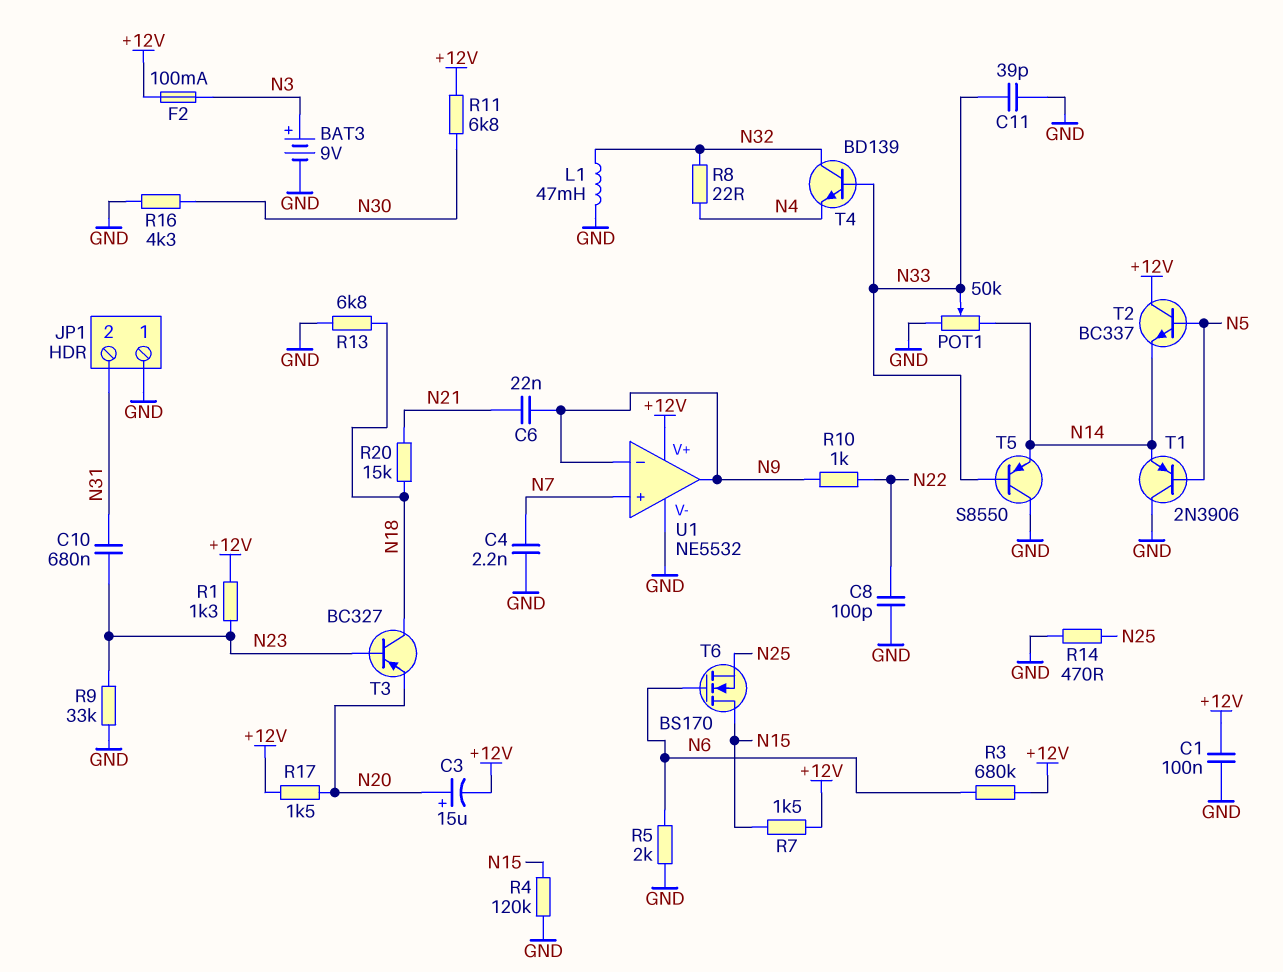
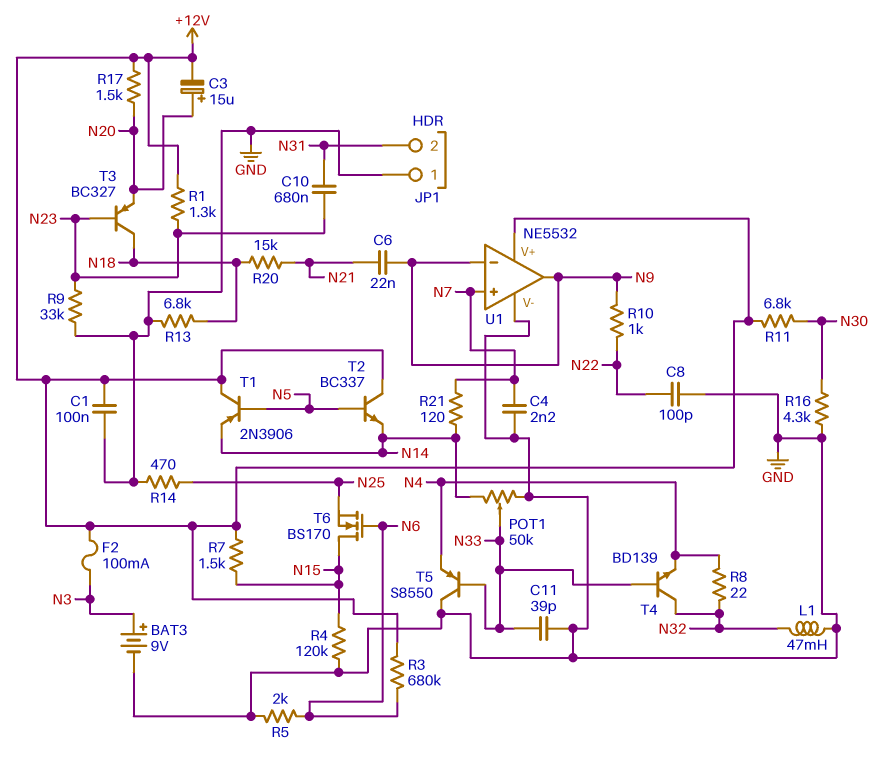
R21: none -> 120 (N7, N14)
T1: PNP 2N3906 (B N5, C GND, E N14) -> PNP 2N3906 (B N5, C +12V, E N14)
T5: PNP S8550 (B N33, C GND, E N14) -> PNP S8550 (B N33, C GND, E N4)

